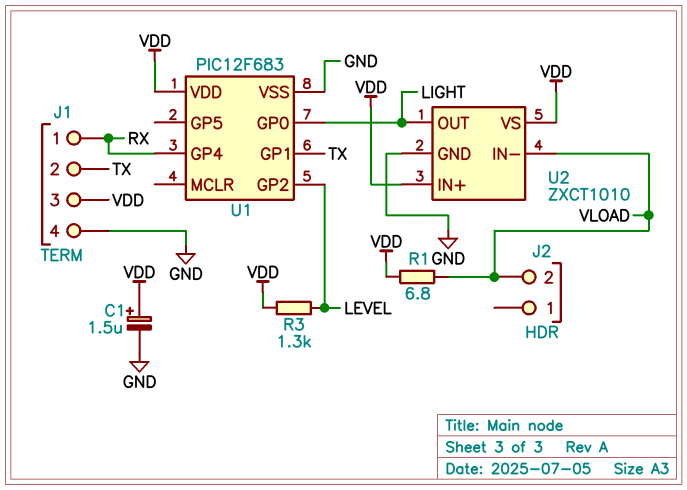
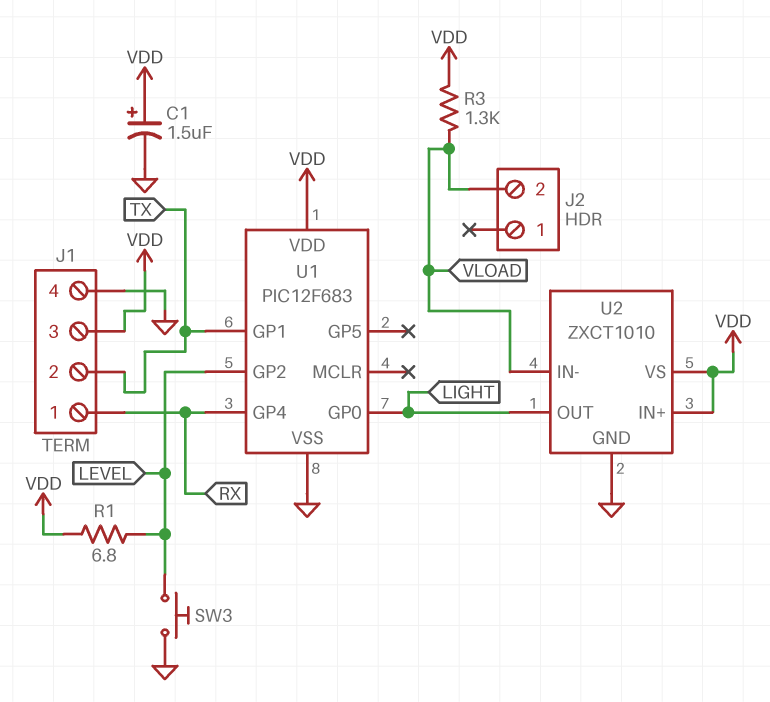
R1: 6.8 (VDD, VLOAD) -> 6.8 (LEVEL, VDD)
R3: 1.3k (LEVEL, VDD) -> 1.3k (VDD, VLOAD)
SW3: none -> button (GND, LEVEL)

